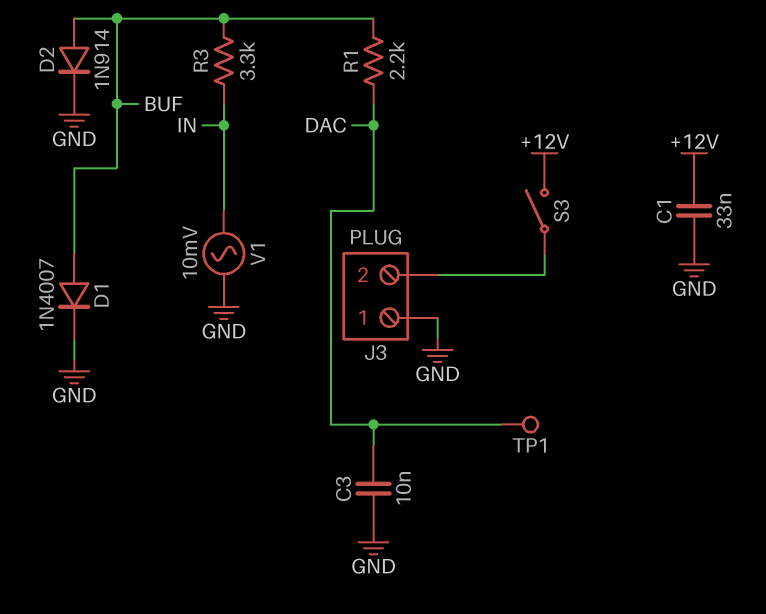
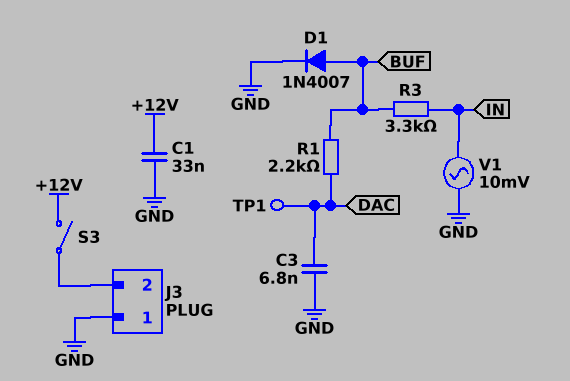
C3: 10nF (DAC, GND) -> 6.8nF (DAC, GND)
D2: diode 1N914 (A BUF, K GND) -> none

